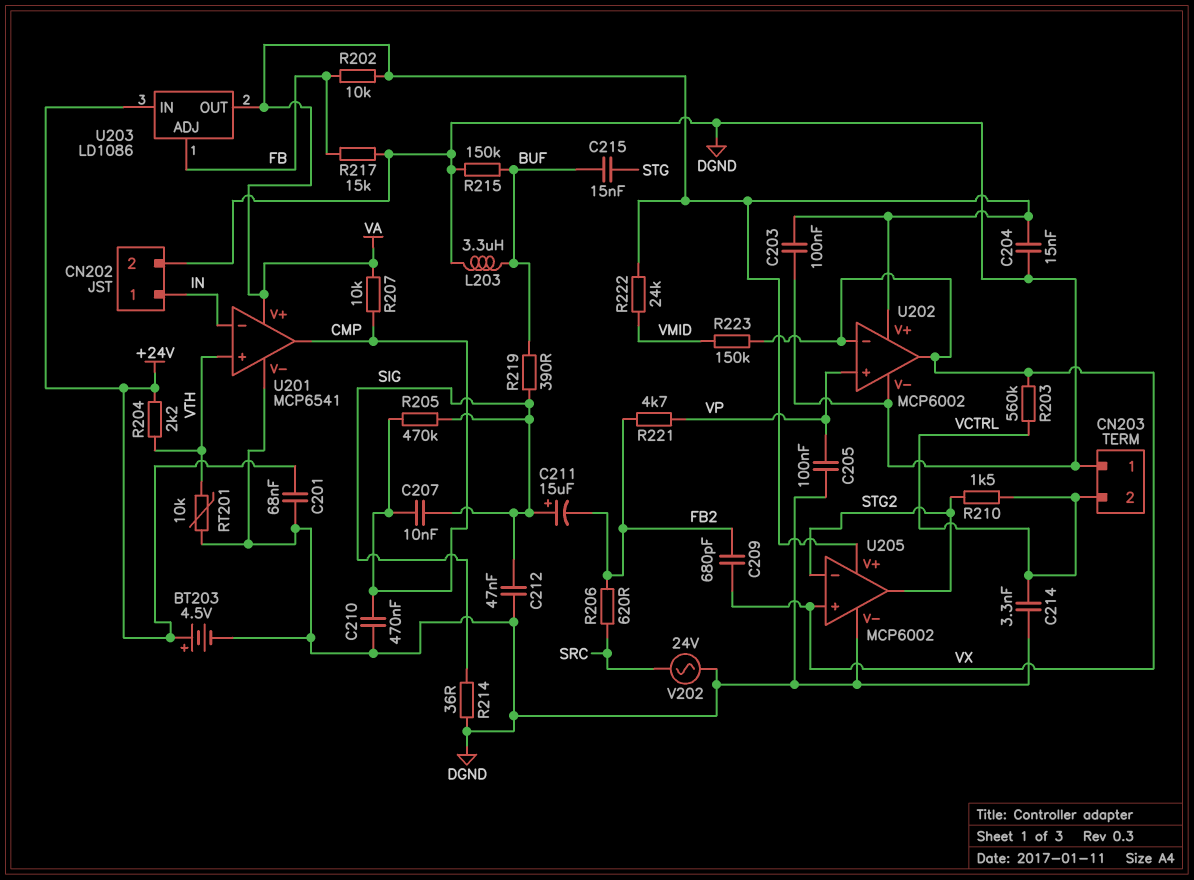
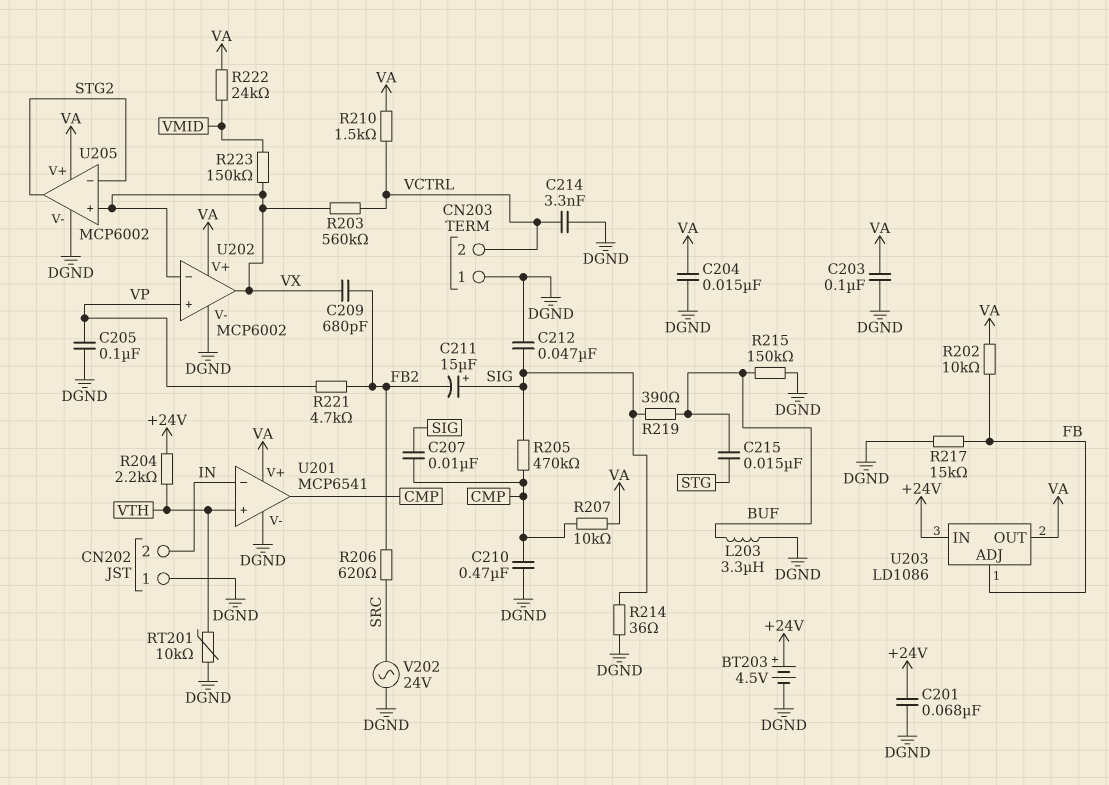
CN202 pin 1: IN -> DGND
CN202 pin 2: DGND -> IN
R210: 1.5k (STG2, VCTRL) -> 1.5k (VA, VCTRL)

